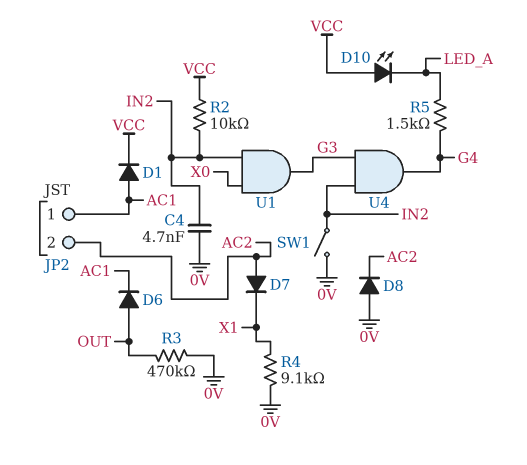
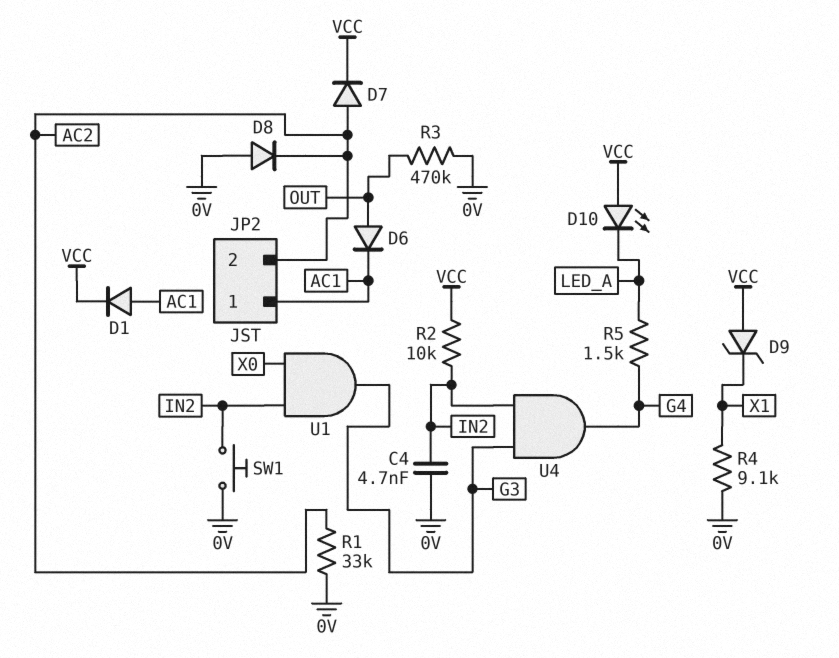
D7: diode (A AC2, K X1) -> diode (A AC2, K VCC)
D9: none -> zener (A VCC, K X1)
R1: none -> 33k (0V, AC2)
SW1: switch (0V, IN2) -> button (0V, IN2)

